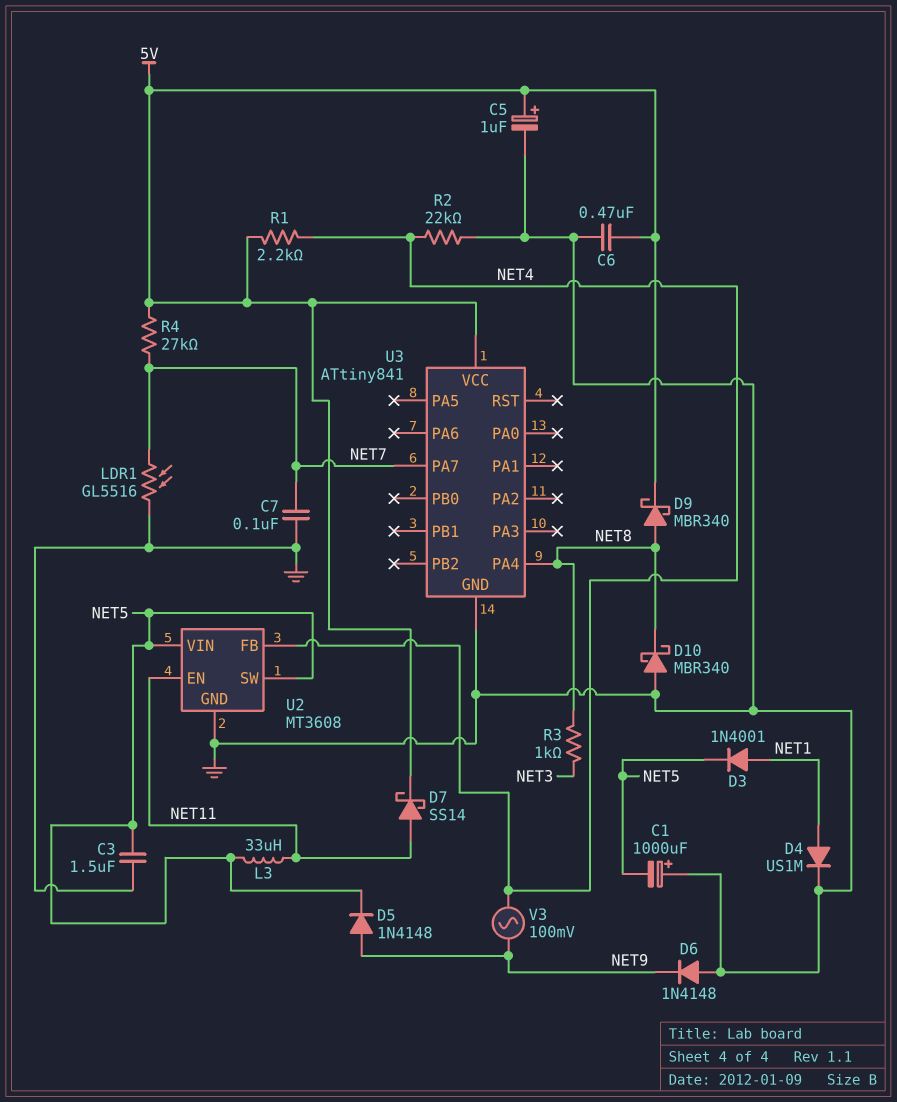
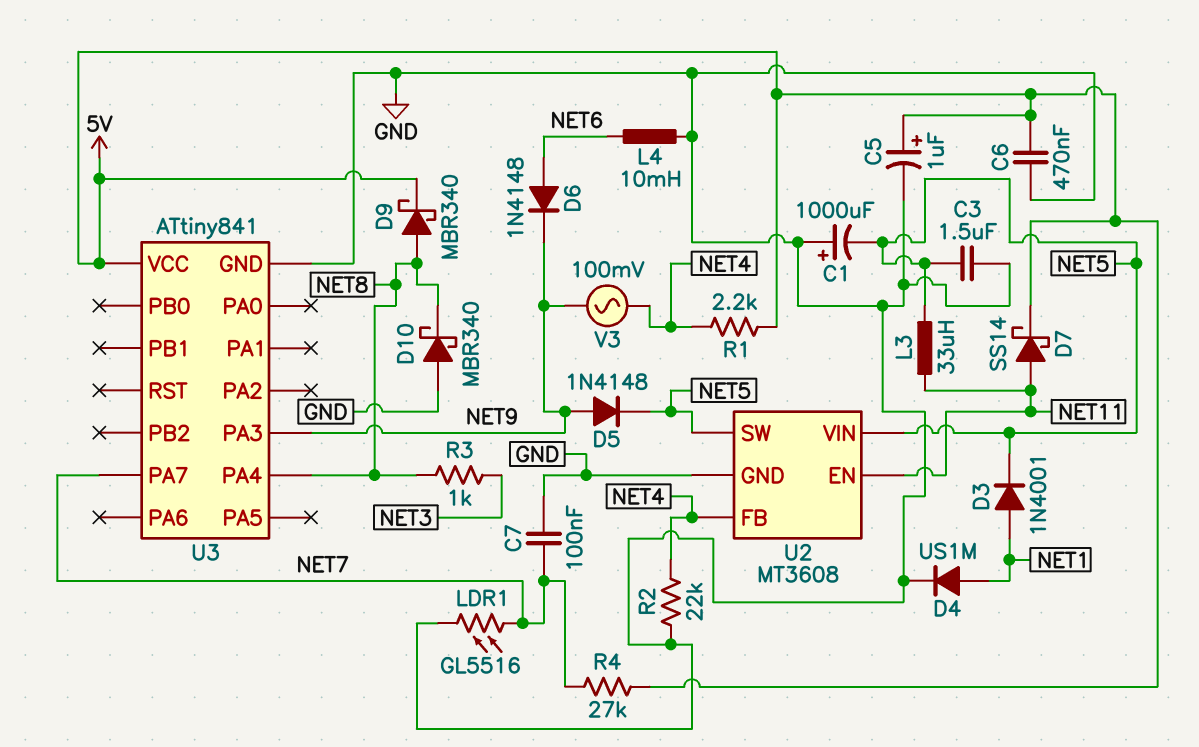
D6: diode 1N4148 (A GND, K NET9) -> diode 1N4148 (A NET6, K NET9)
L4: none -> 10mH (GND, NET6)
U3 pin PA3: none -> NET9

